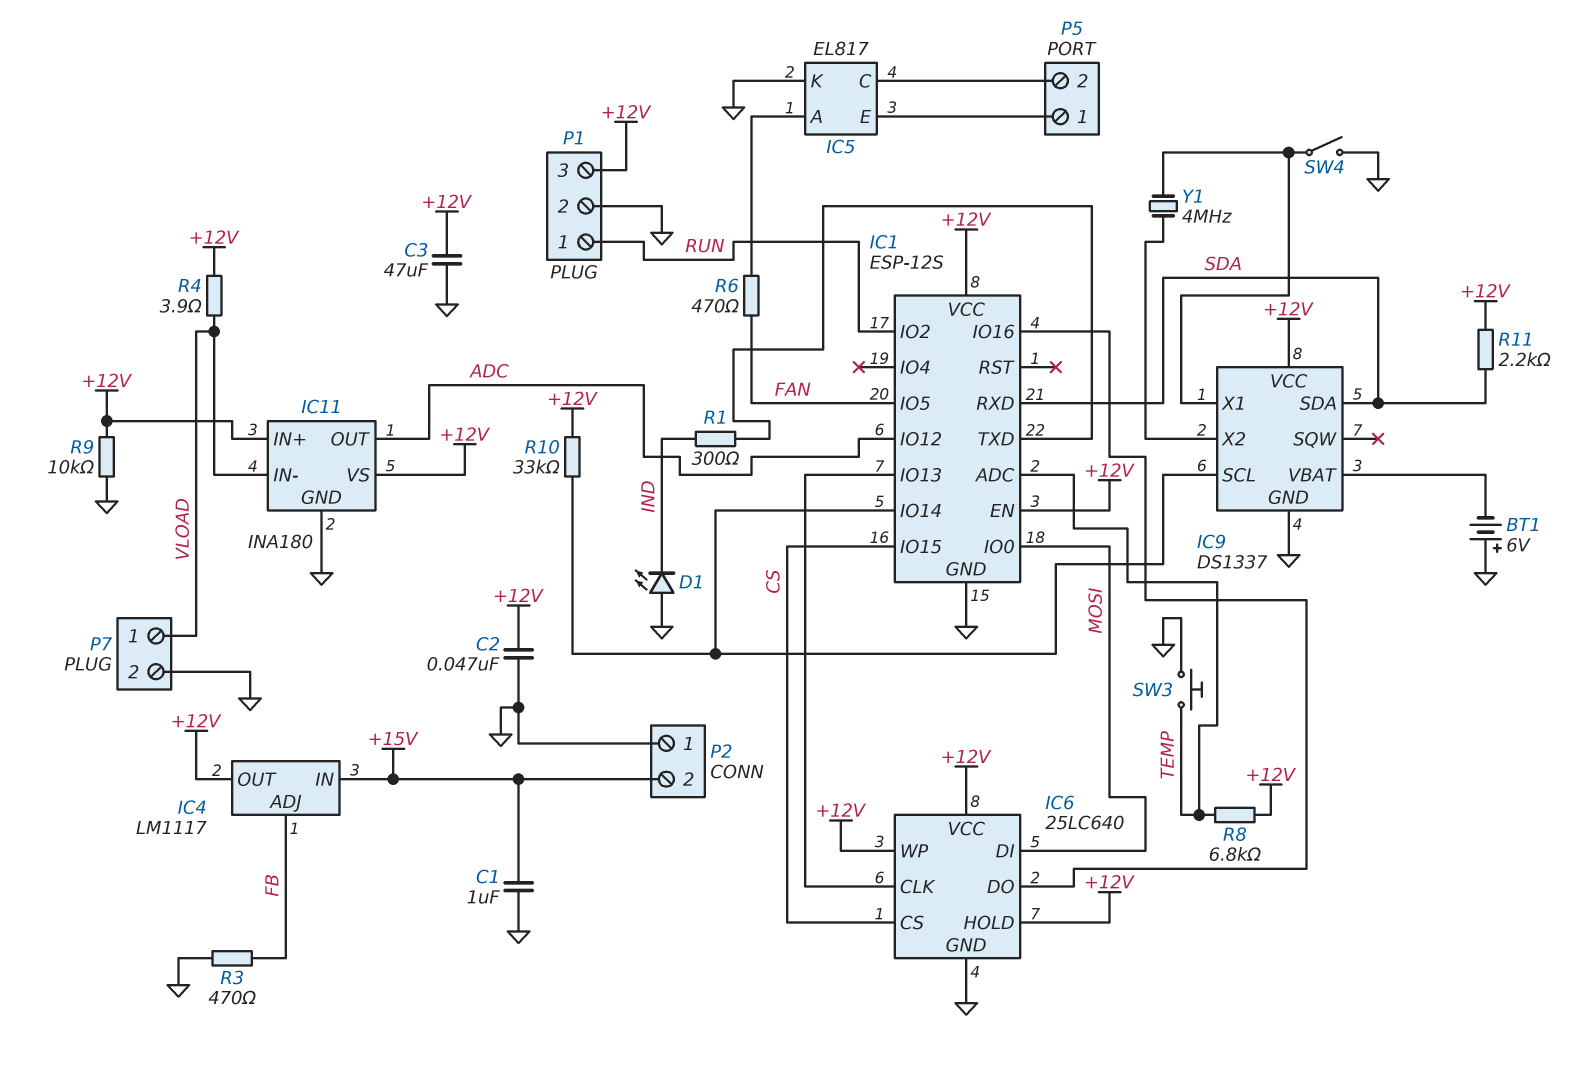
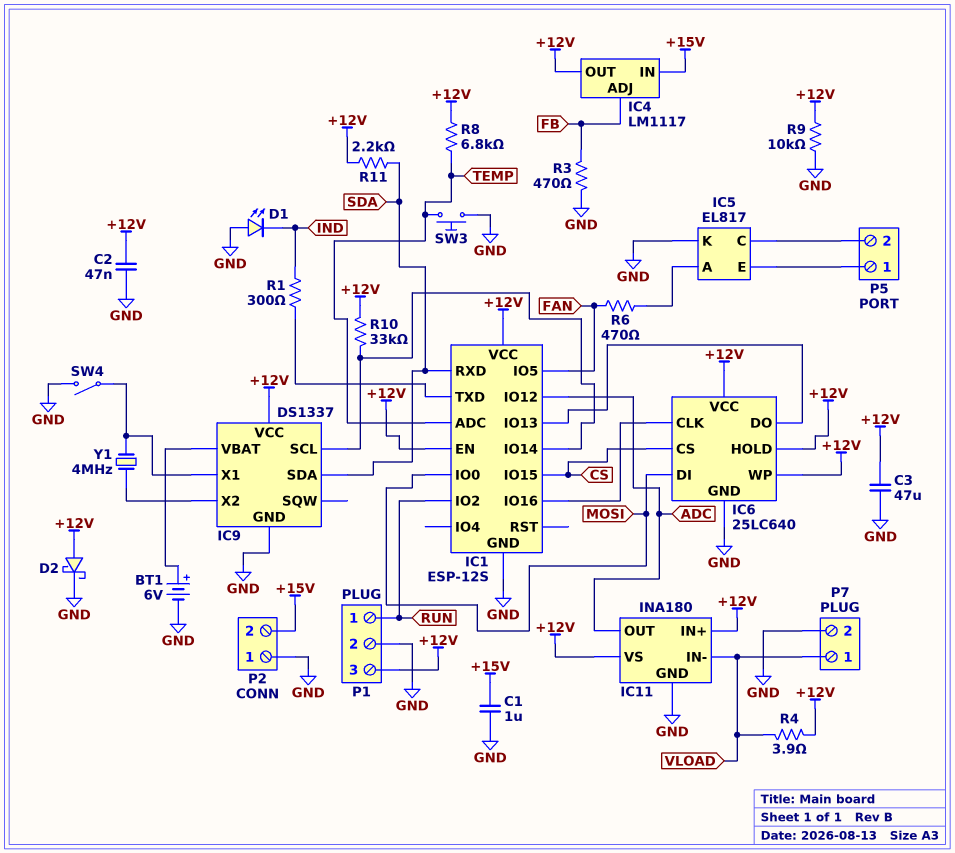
BT1: 6V (plus GND, minus IC9/VBAT) -> 6V (plus IC9/VBAT, minus GND)
D2: none -> schottky (A +12V, K GND)
IC6 pin CLK: IC1/IO13 -> IC1/IO16
IC6 pin DO: IC1/IO16 -> IC1/IO13

